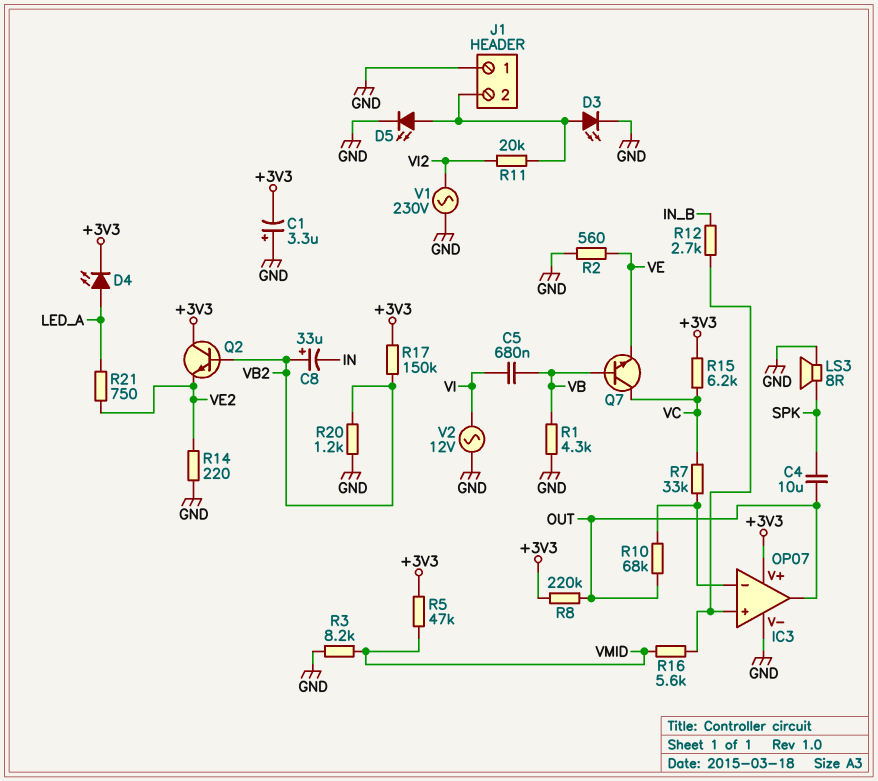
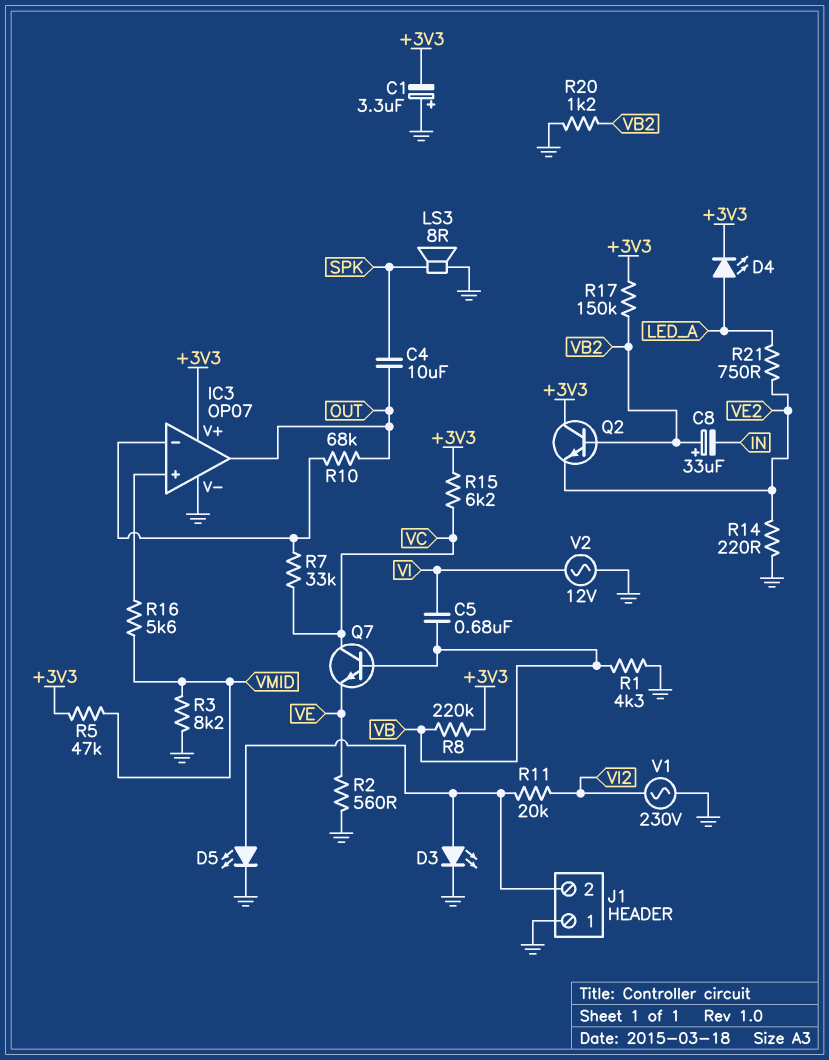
R8: 220k (+3V3, OUT) -> 220k (+3V3, VB)
R12: 2.7k (IC3/in+, IN_B) -> none

